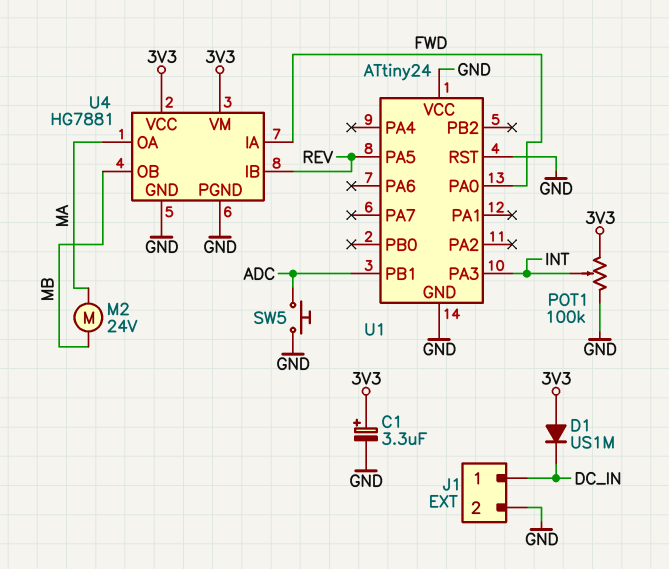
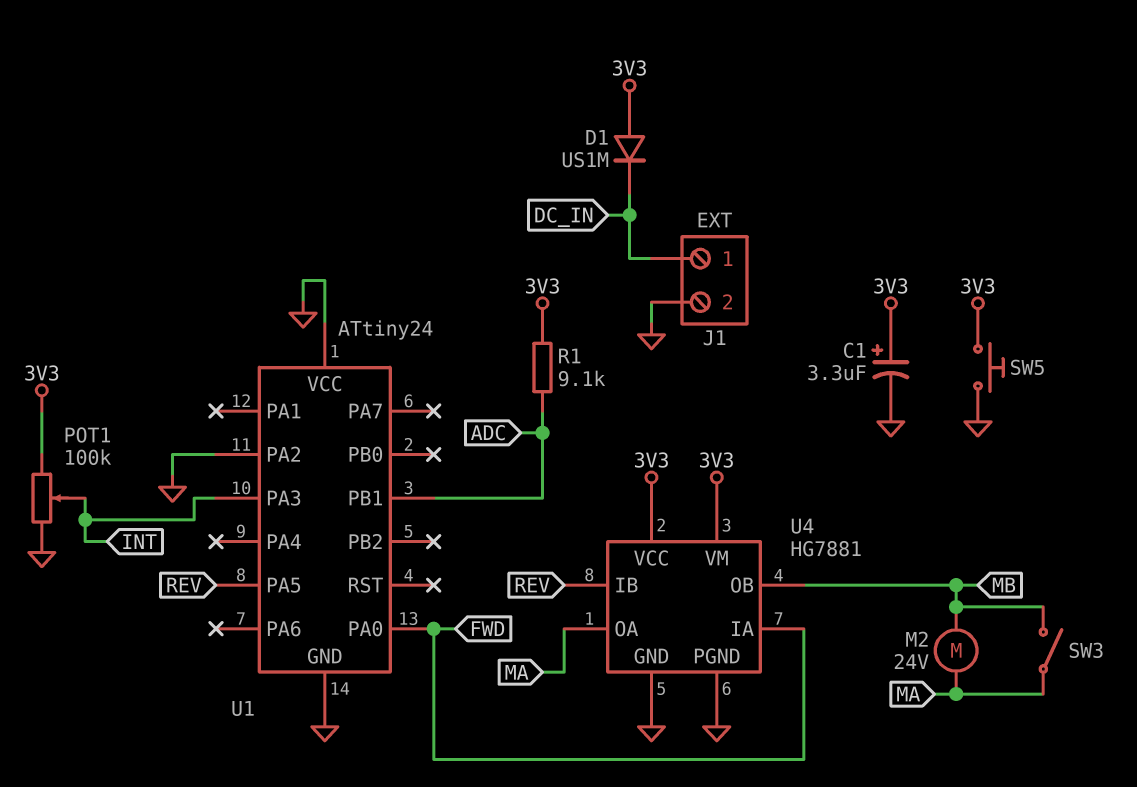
R1: none -> 9.1k (3V3, ADC)
SW3: none -> switch (MA, MB)
SW5: button (ADC, GND) -> button (3V3, GND)
U1 pin PA2: none -> GND
U1 pin RST: GND -> none

